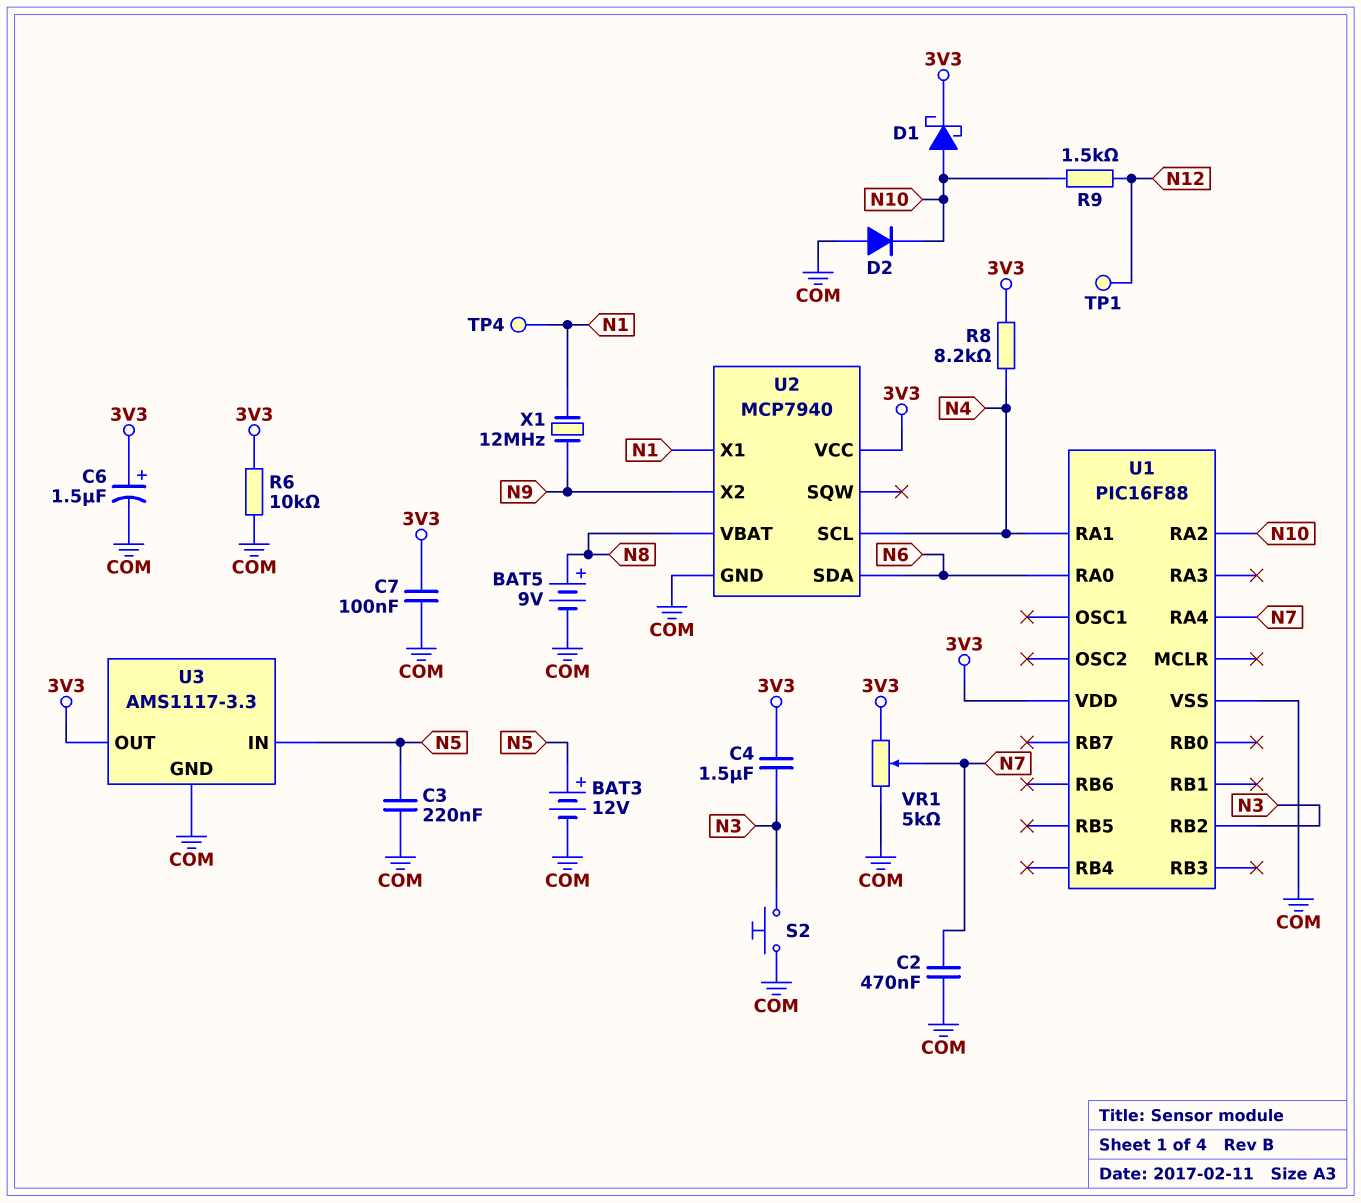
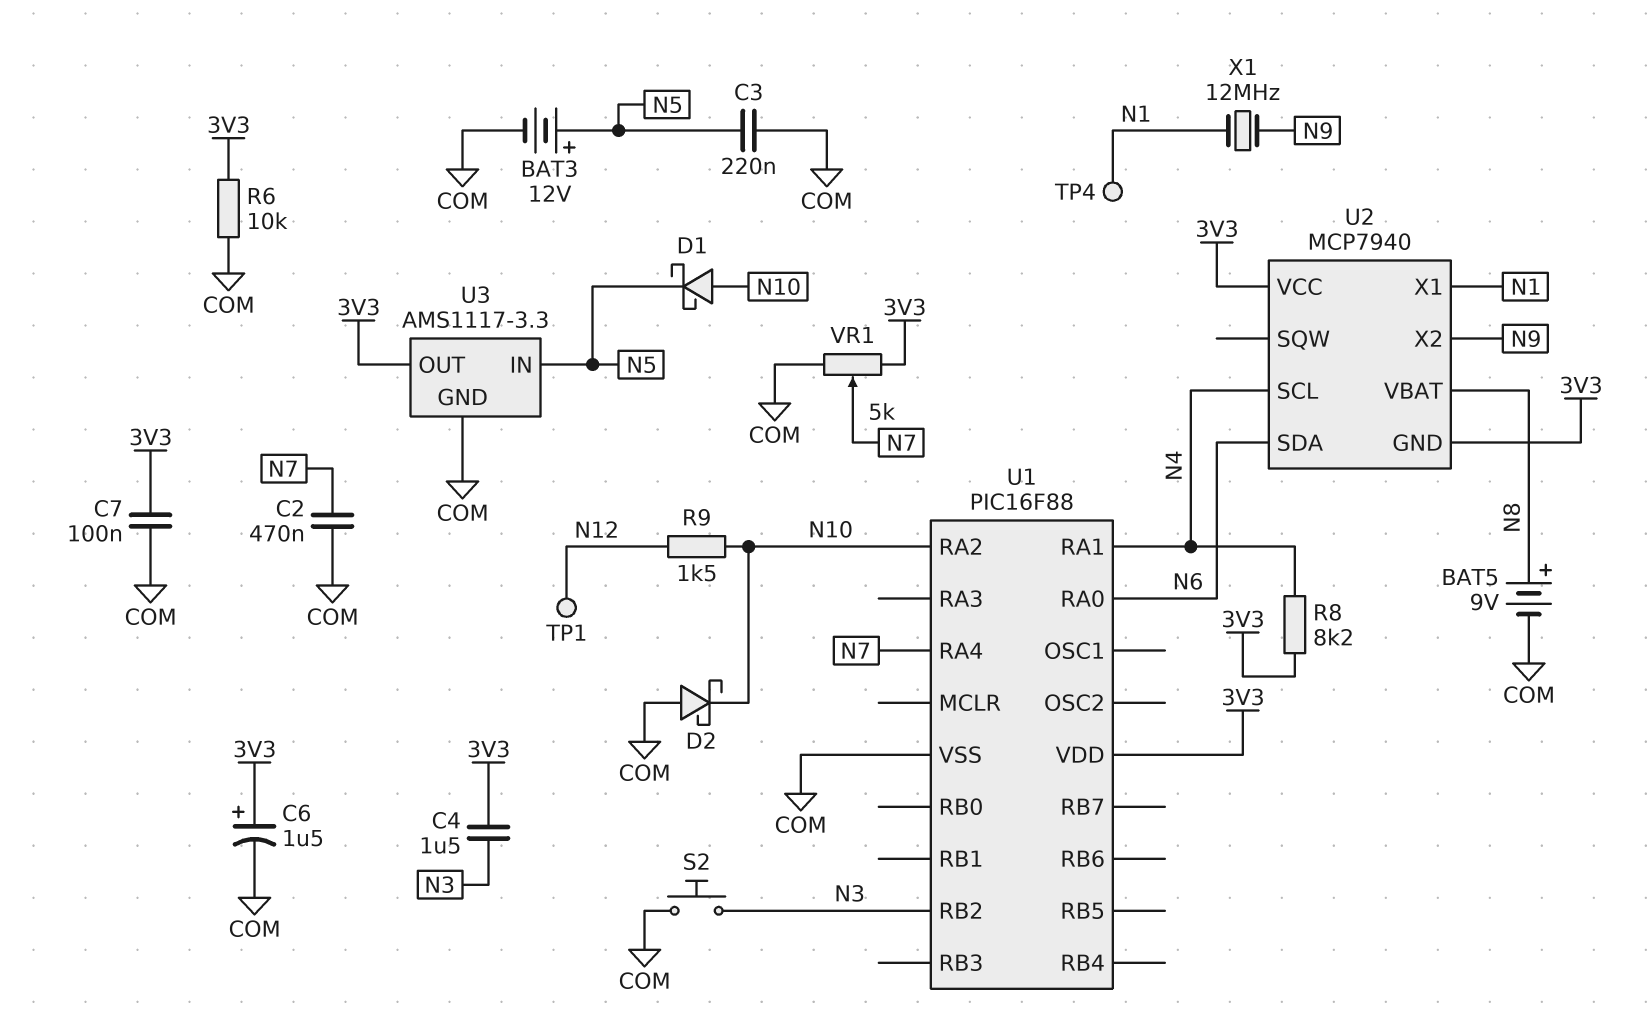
D1: schottky (A N10, K 3V3) -> schottky (A N10, K N5)
D2: diode (A COM, K N10) -> schottky (A COM, K N10)
U2 pin GND: COM -> 3V3

